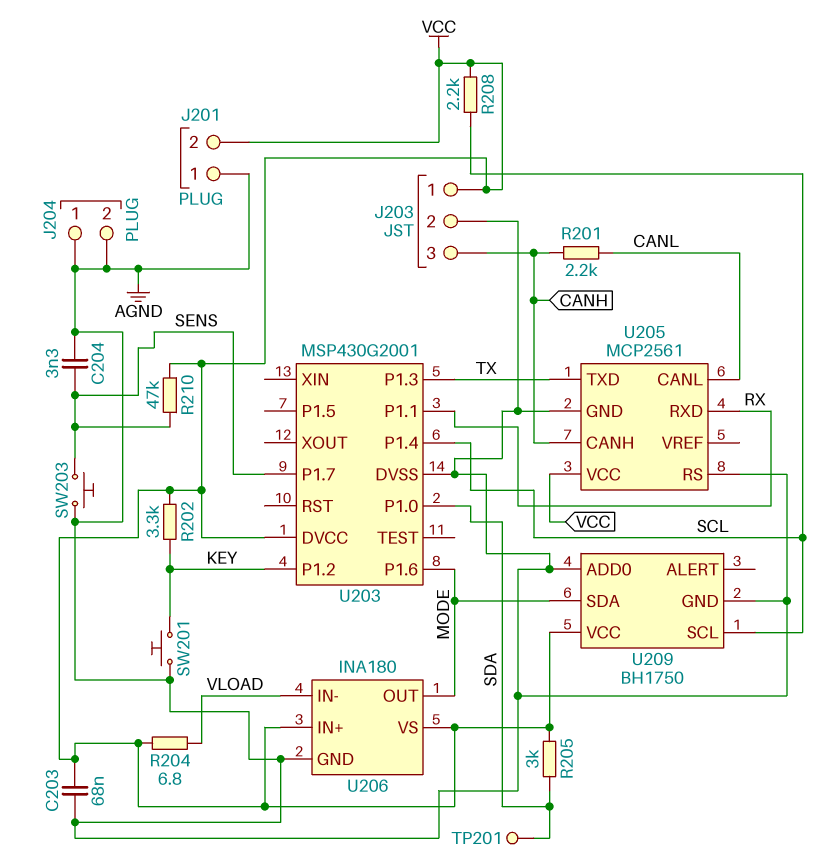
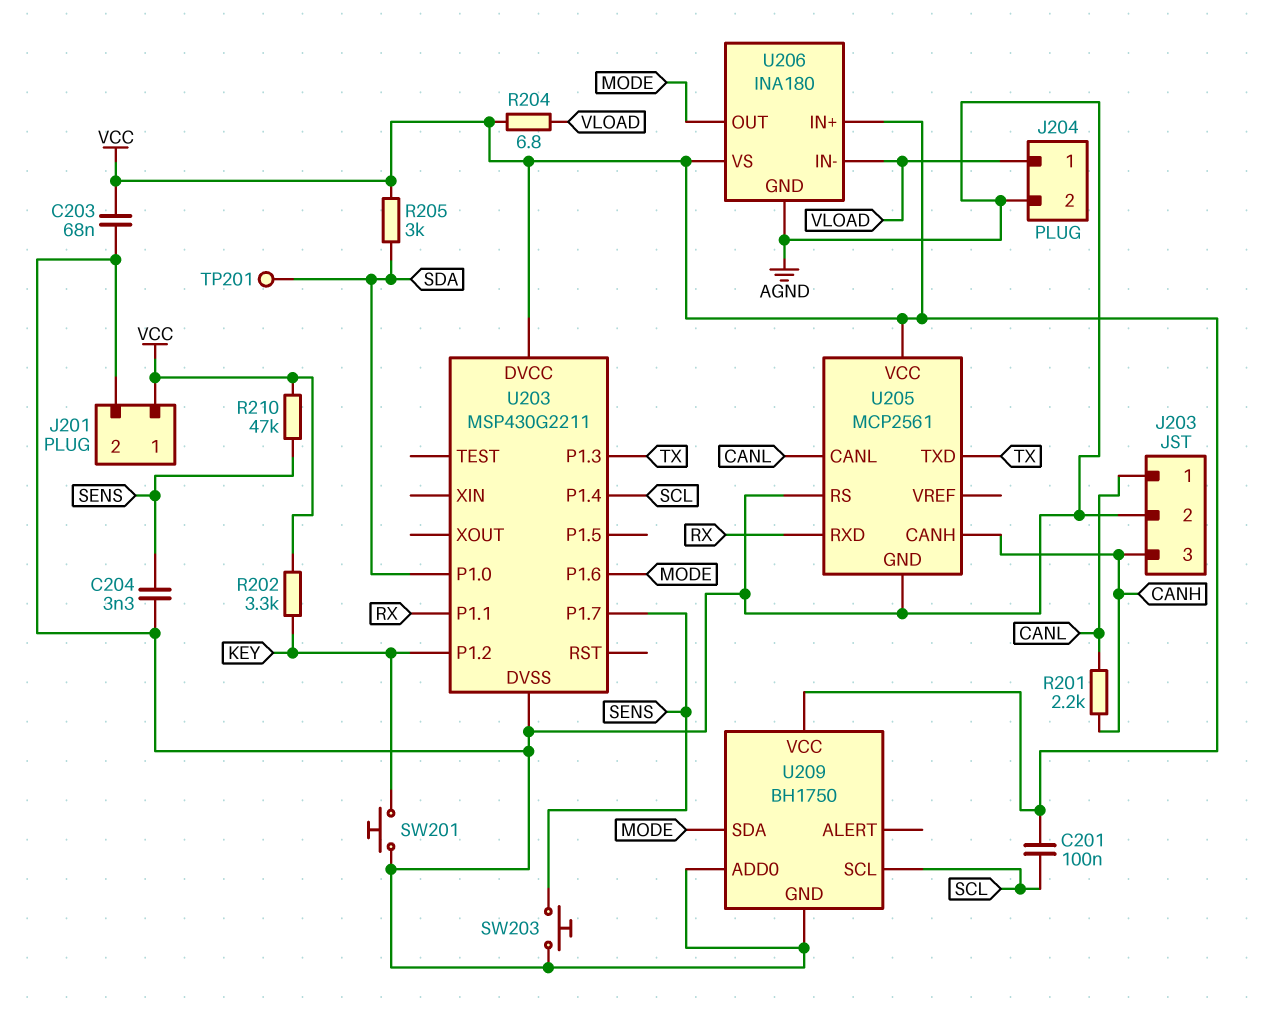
C201: none -> 100nF (SCL, VCC)
J201 pin 1: AGND -> VCC
J201 pin 2: VCC -> AGND
J203 pin 1: VCC -> CANL
J204 pin 1: AGND -> VLOAD
R208: 2.2k (SCL, VCC) -> none
U203: MSP430G2001 -> MSP430G2211

